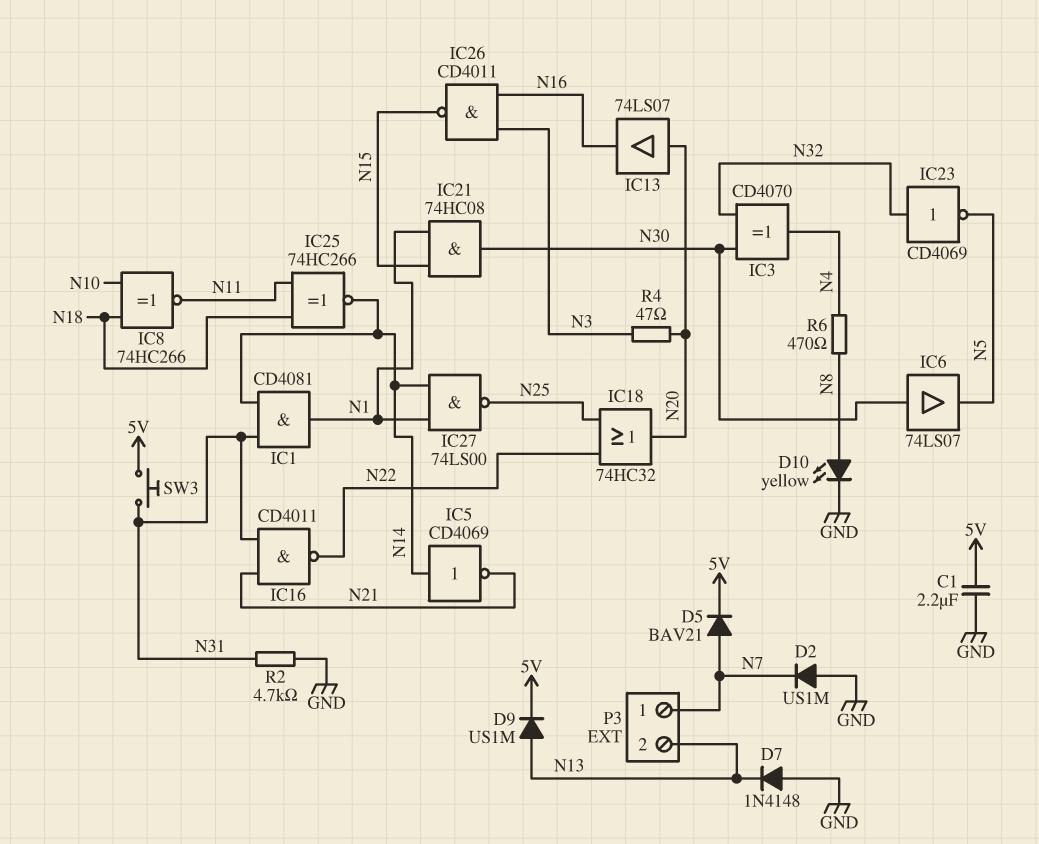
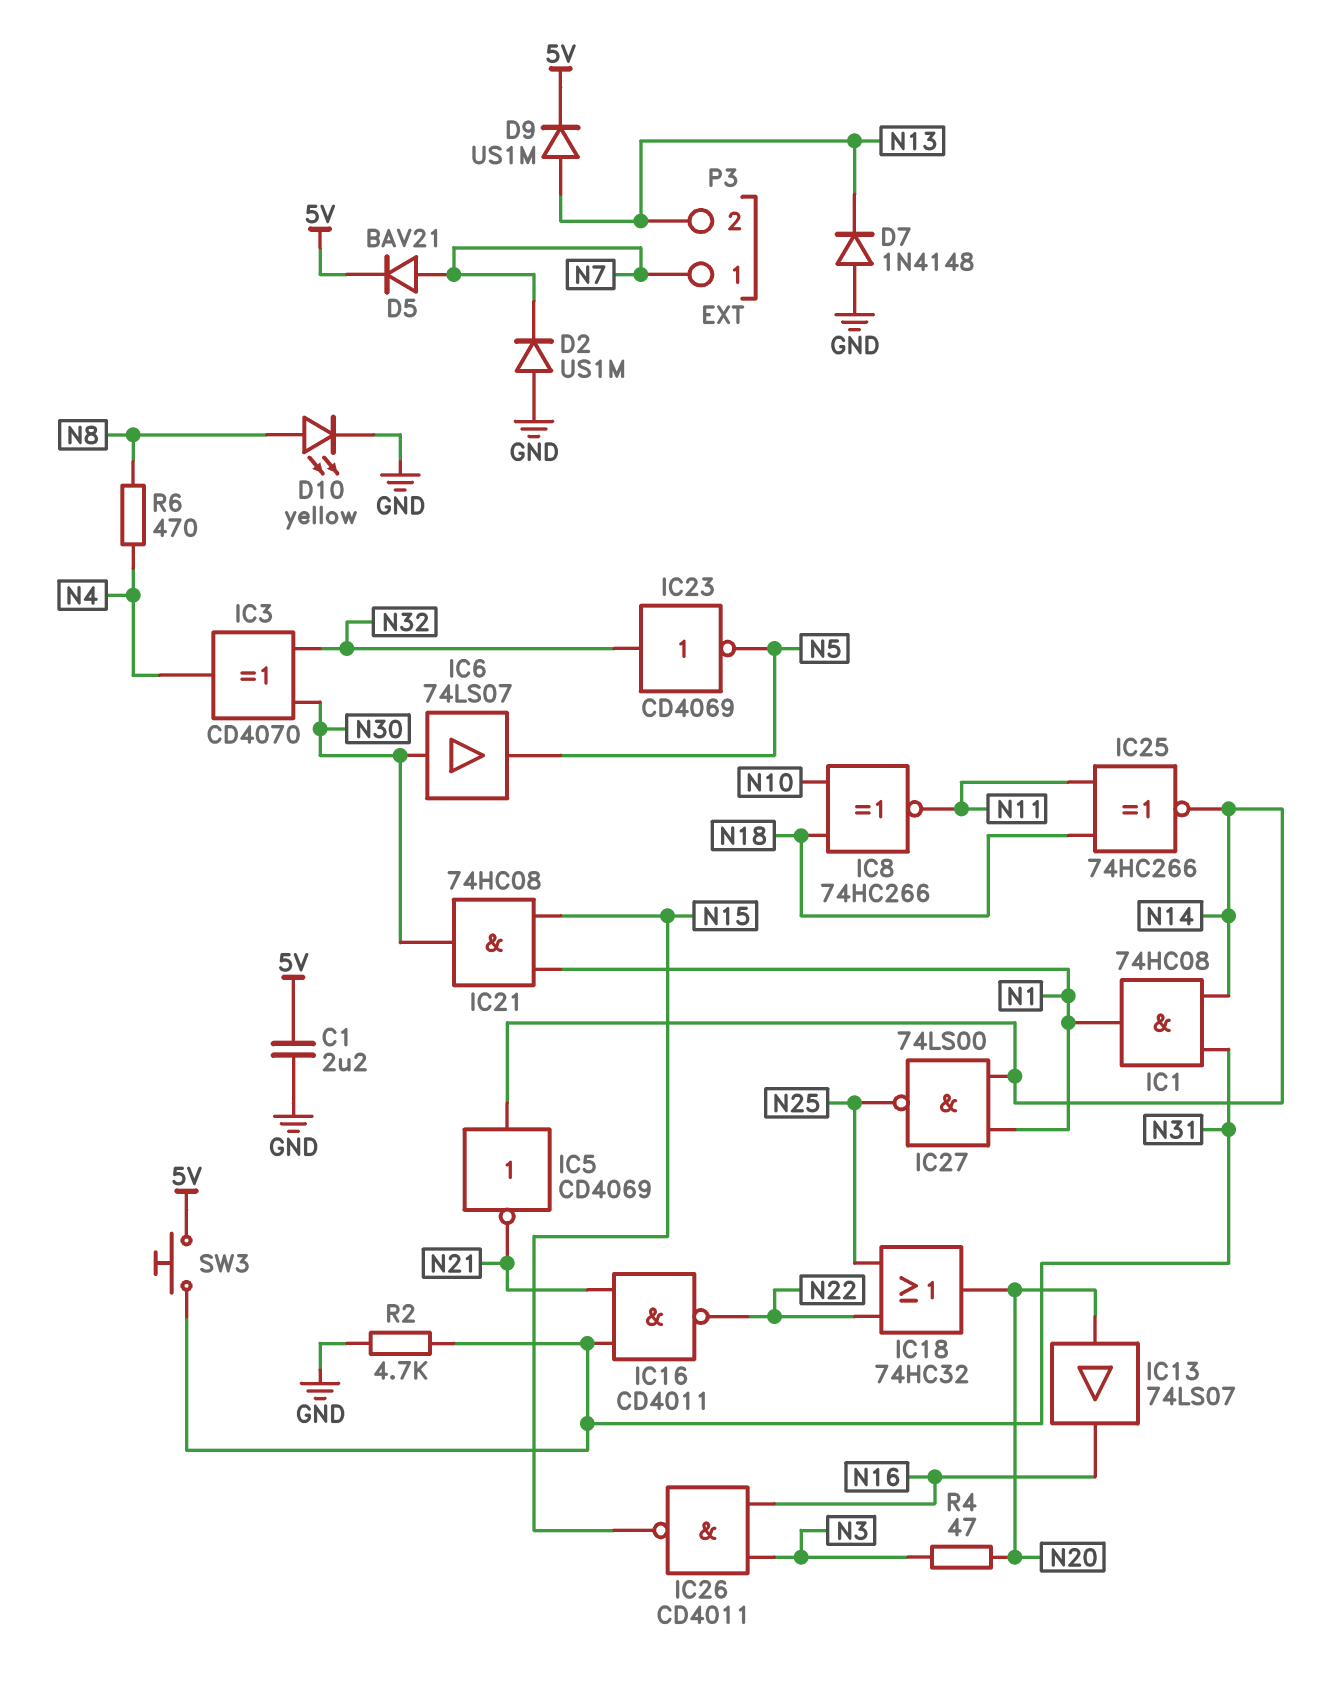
IC1: AND CD4081 (in N14, in N31, out N1) -> AND 74HC08 (in N14, in N31, out N1)

